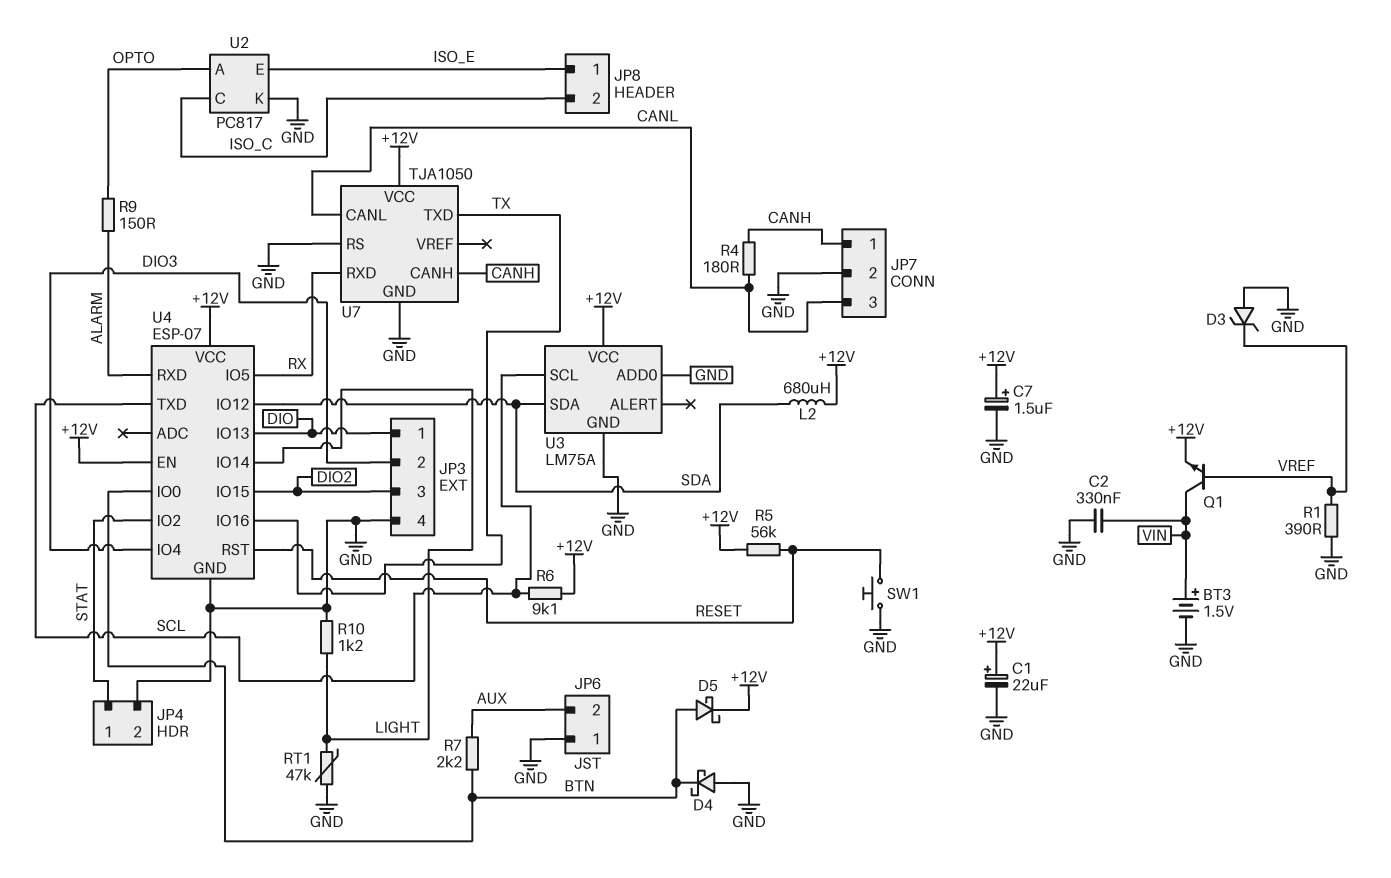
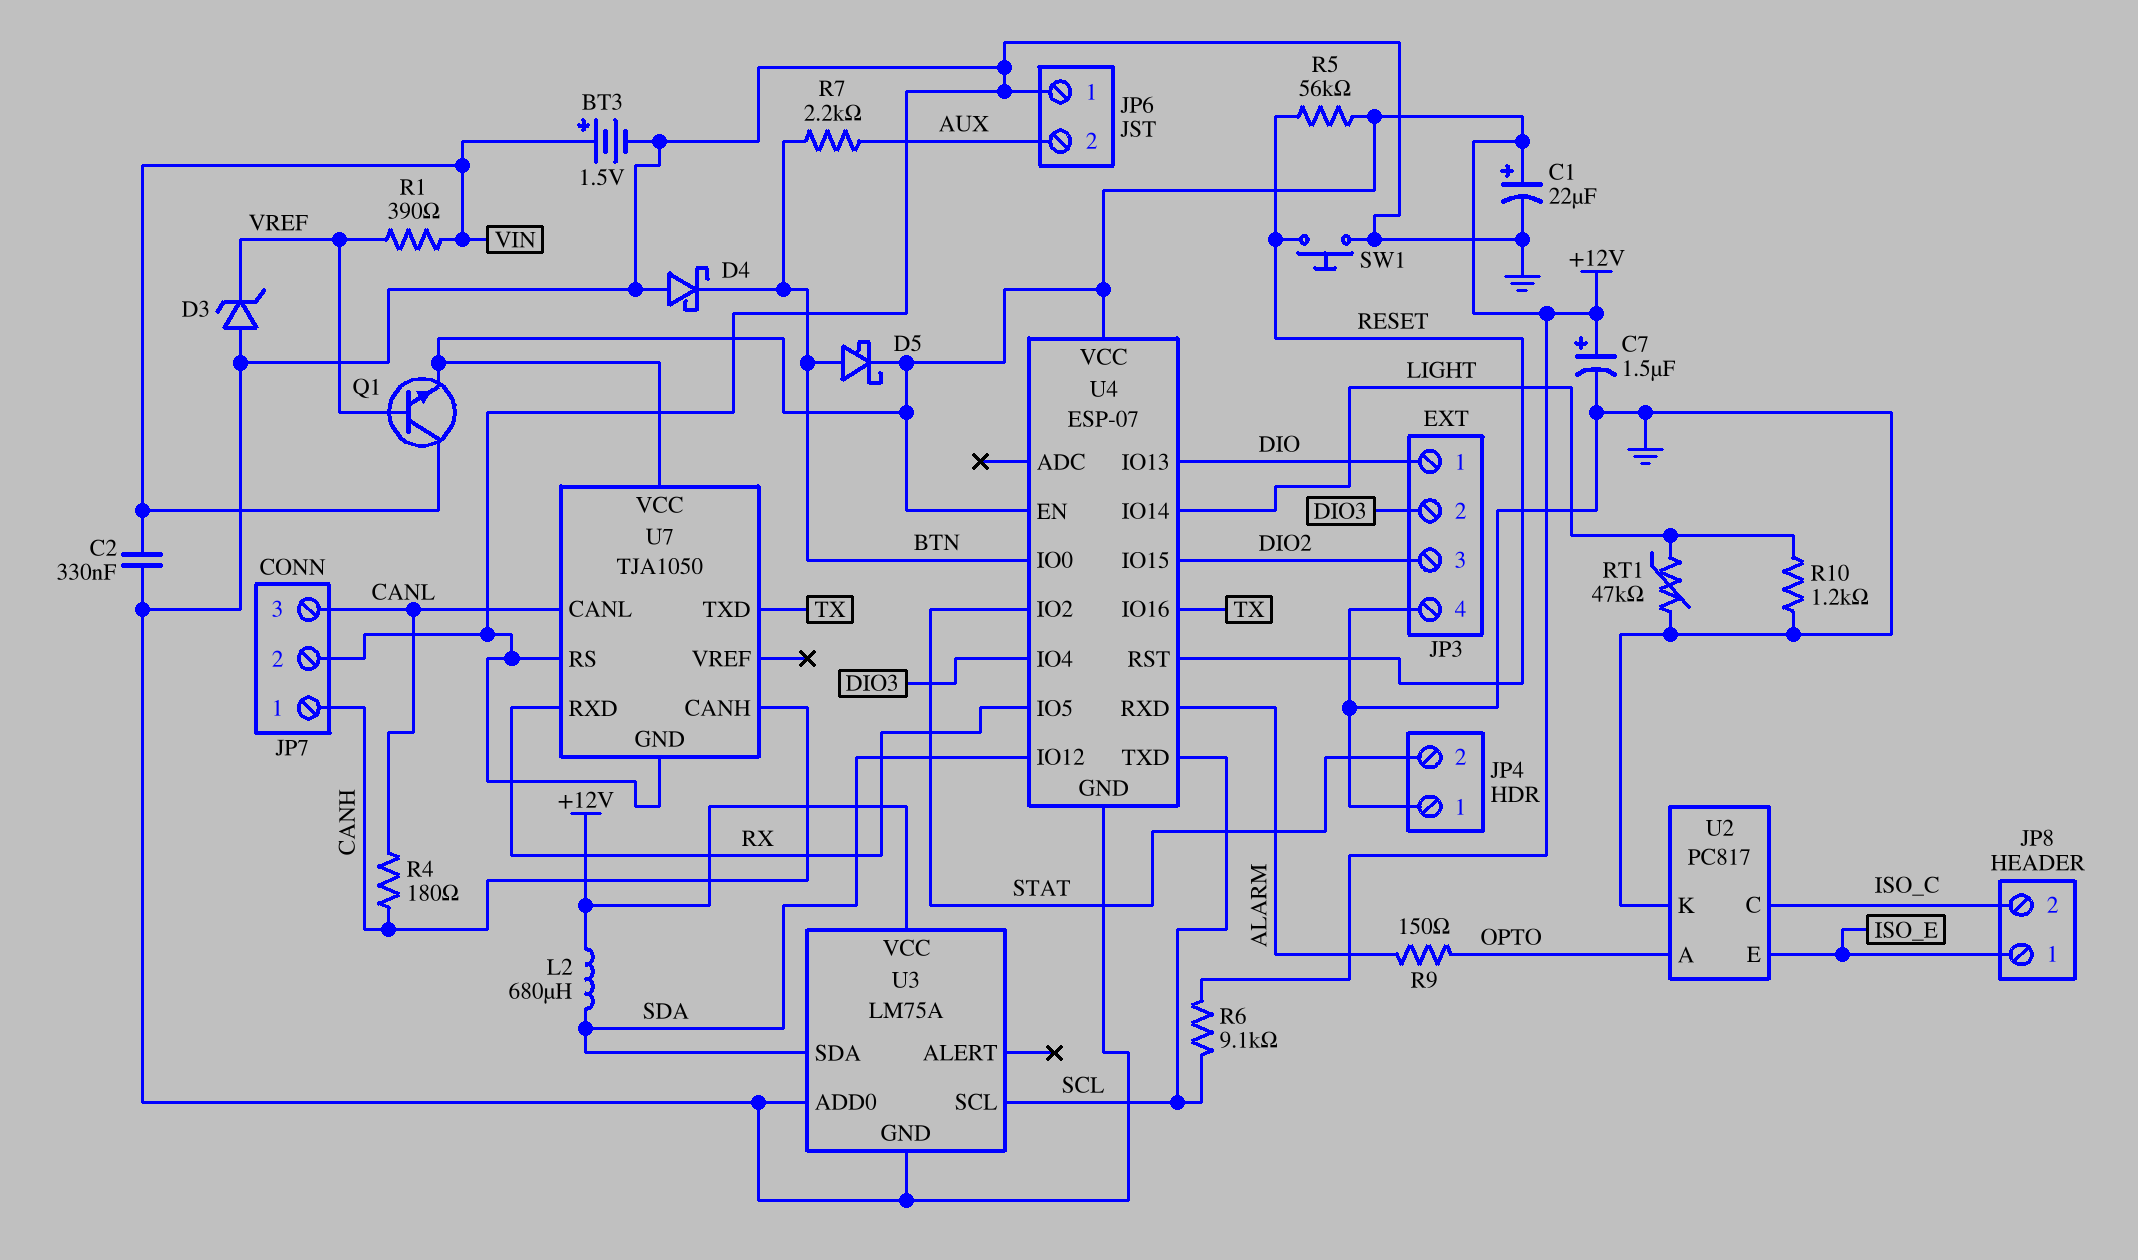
JP4 pin 1: STAT -> GND
JP4 pin 2: GND -> STAT
R1: 390 (GND, VREF) -> 390 (VIN, VREF)

